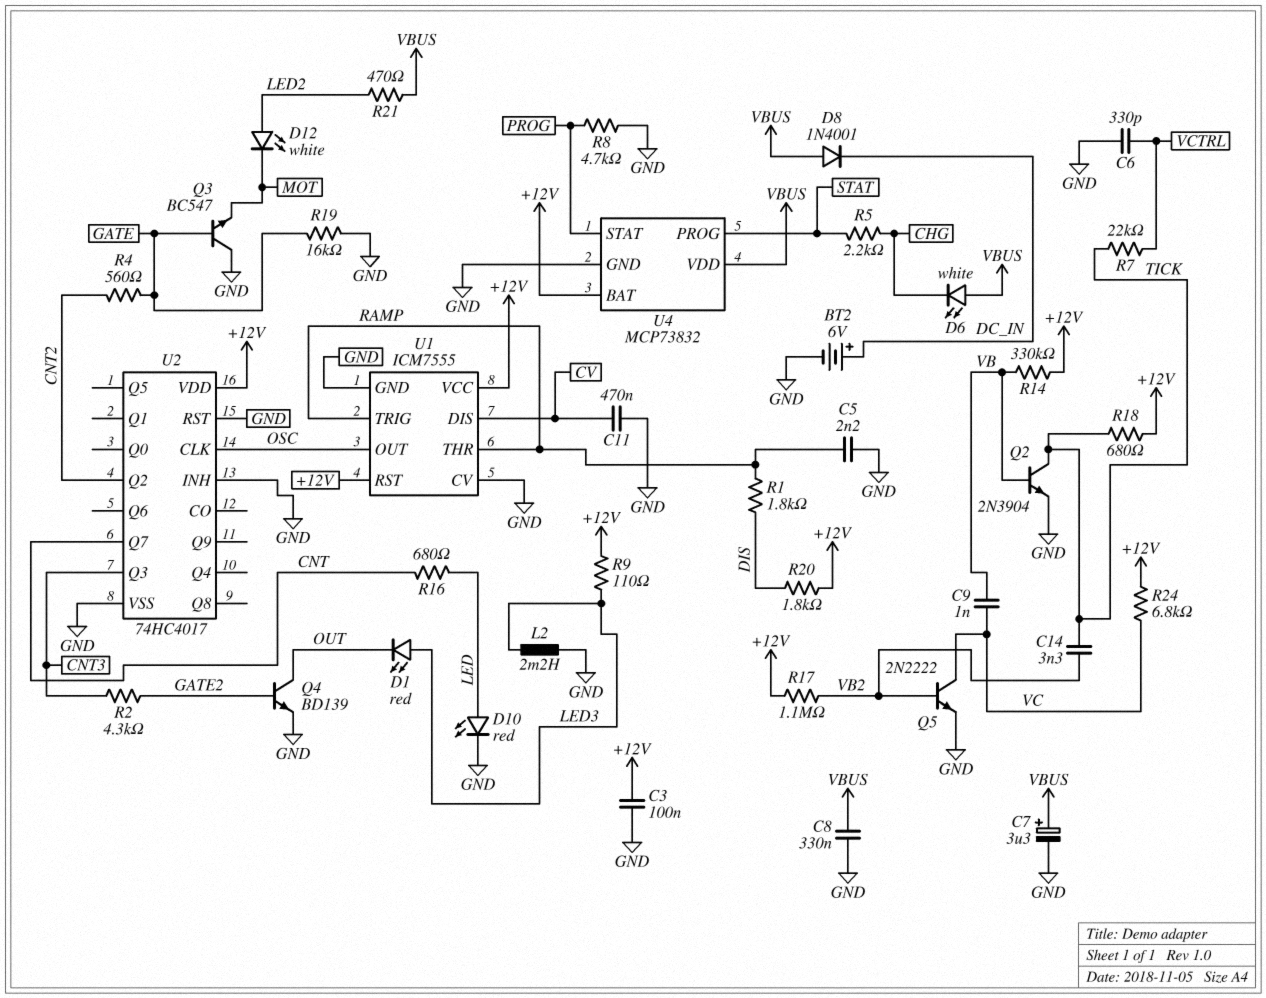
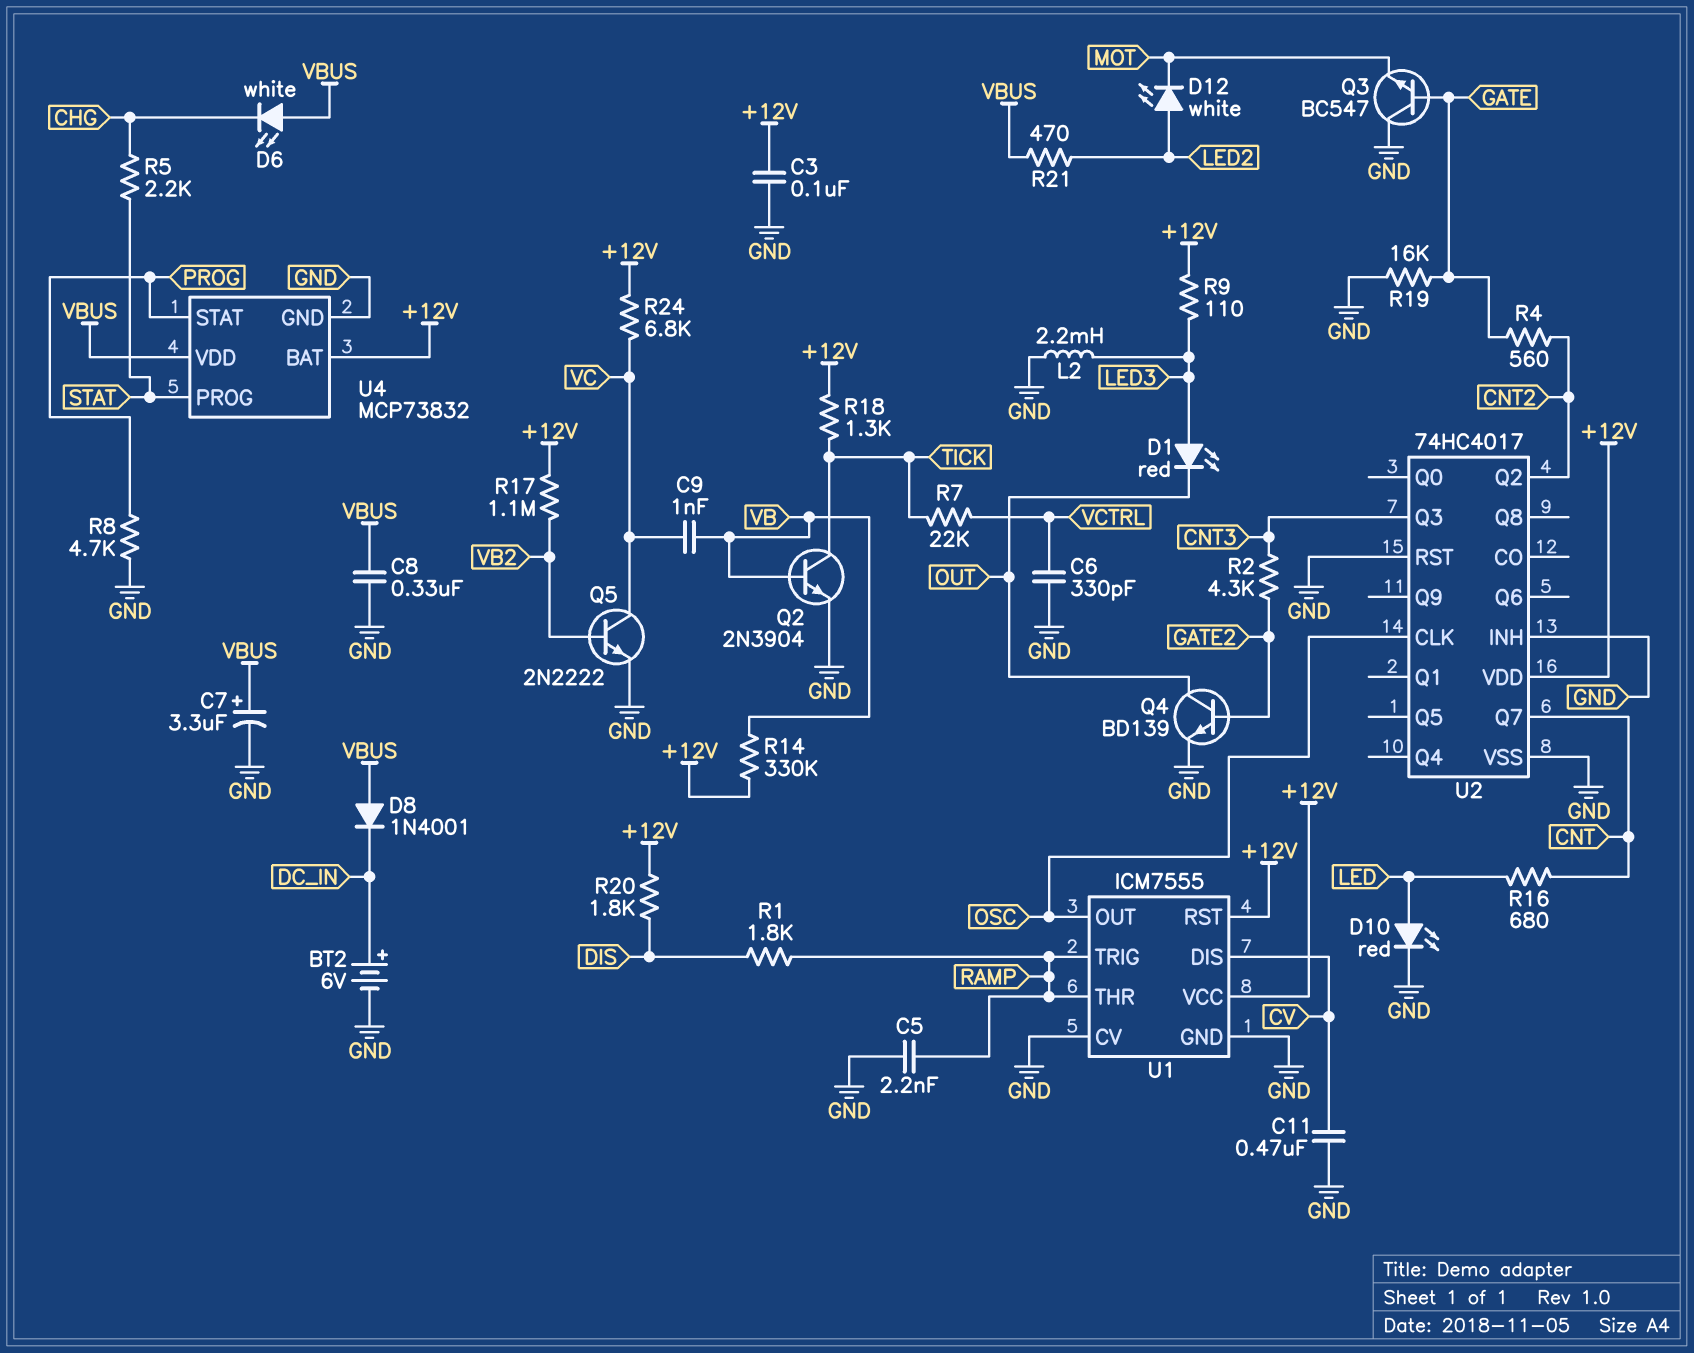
C14: 3.3nF (TICK, VB2) -> none
R18: 680 (+12V, TICK) -> 1.3k (+12V, TICK)

